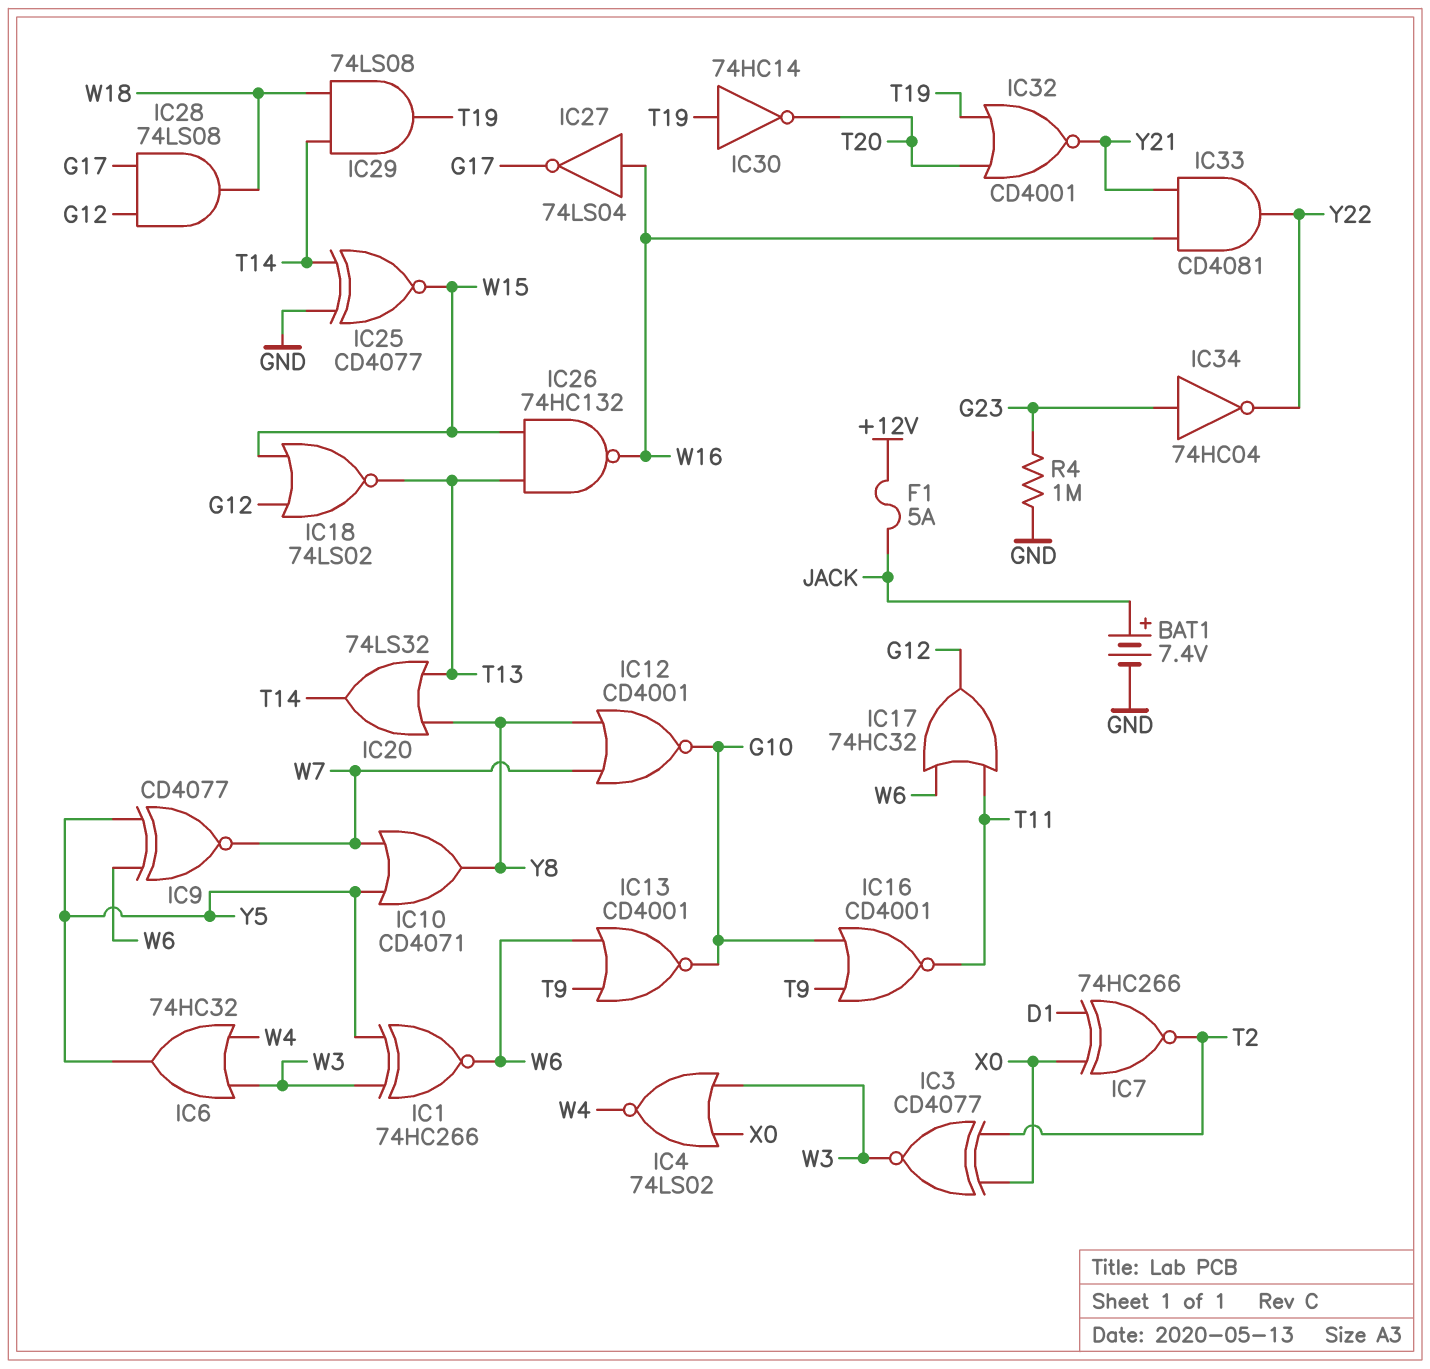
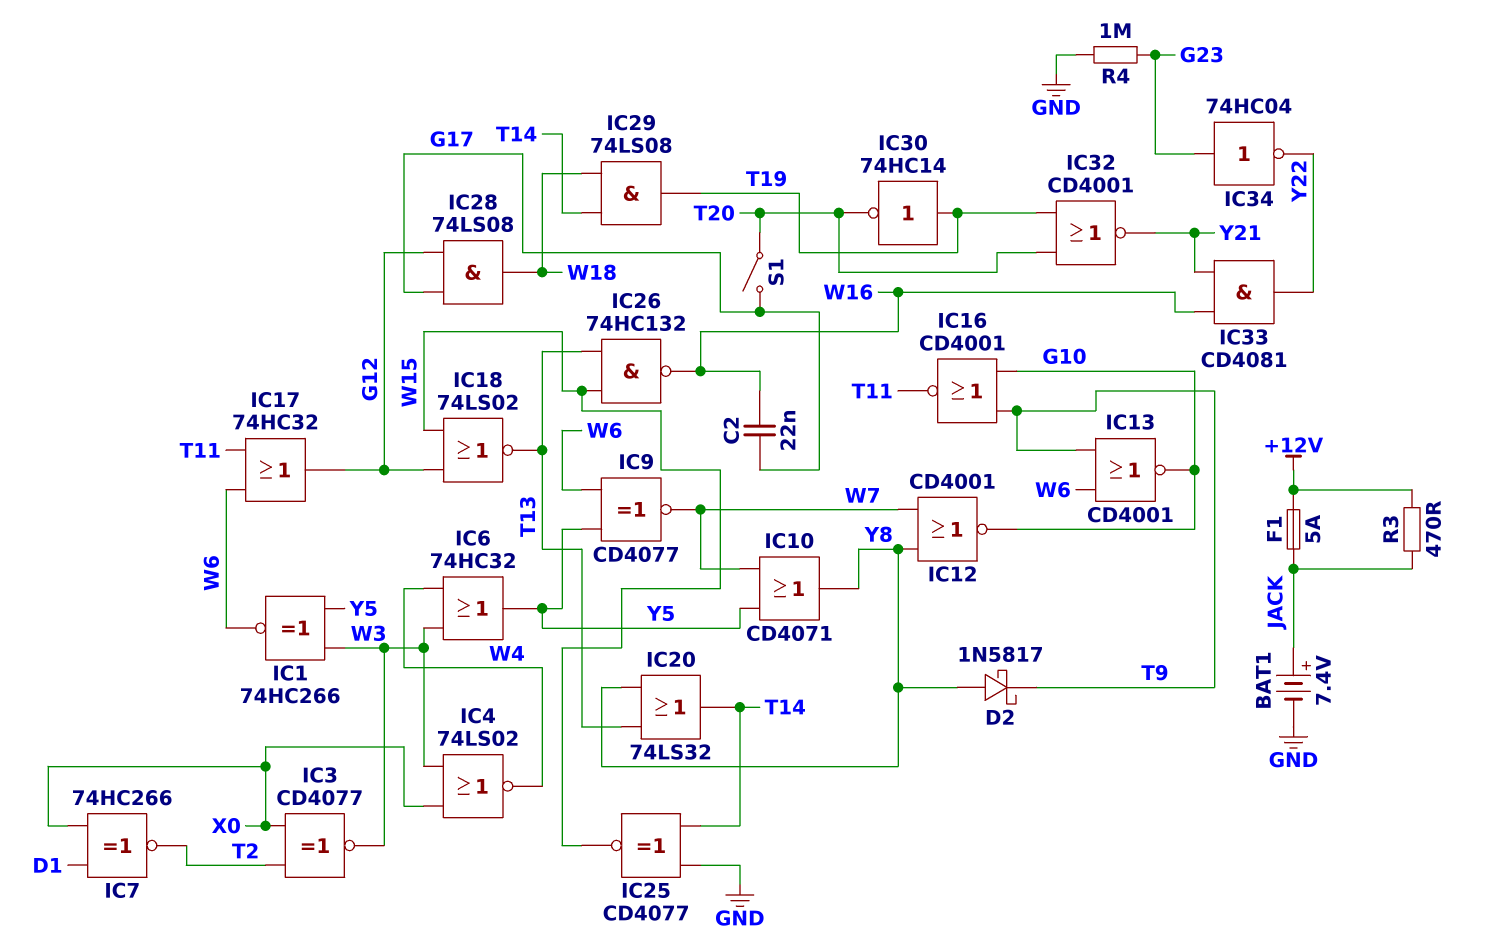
C2: none -> 22nF (G17, W16)
D2: none -> schottky 1N5817 (A Y8, K T9)
IC27: NOT 74LS04 (in W16, out G17) -> none
R3: none -> 470 (+12V, JACK)
S1: none -> switch (G17, T20)

